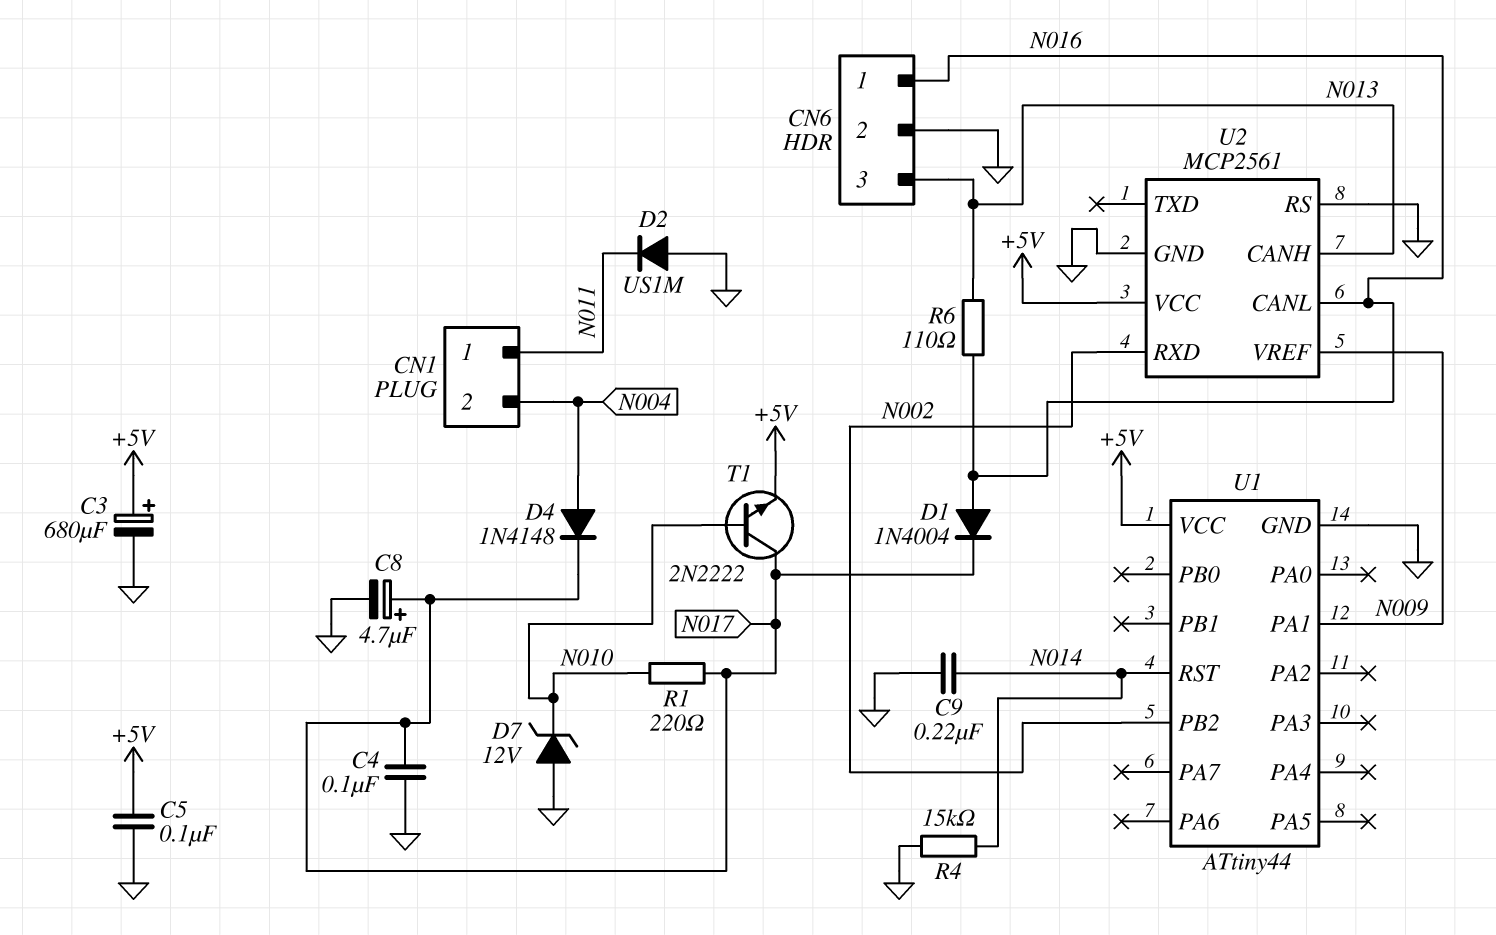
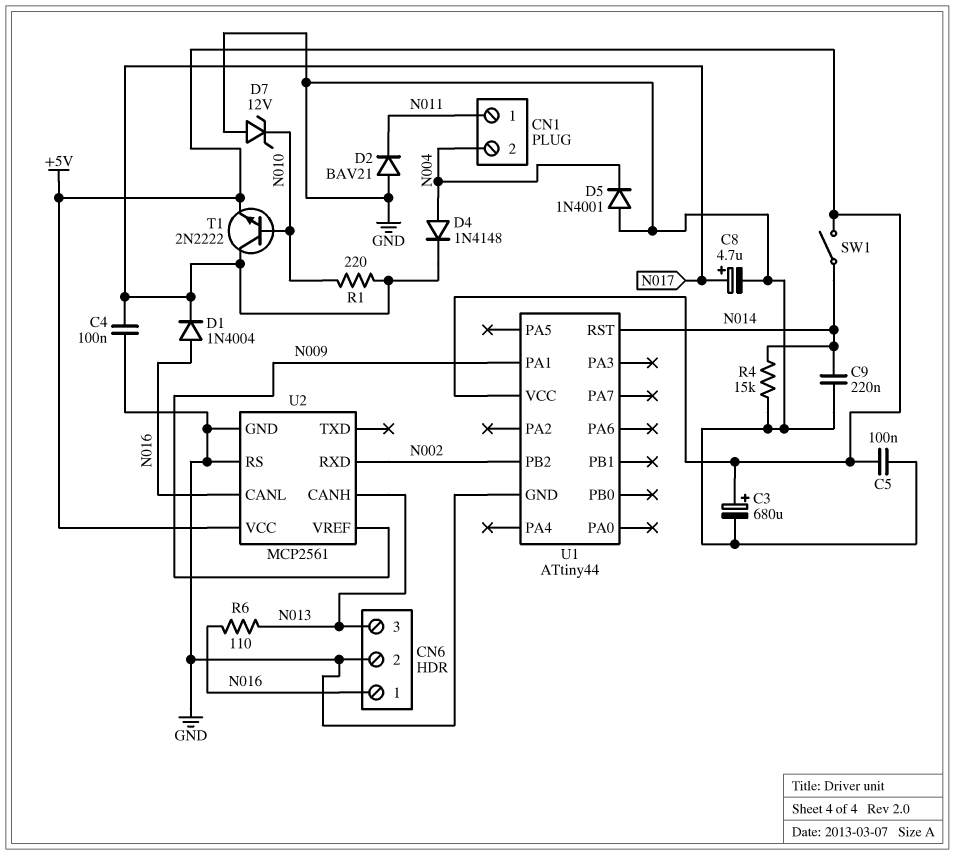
D2: diode US1M (A GND, K N011) -> diode BAV21 (A GND, K N011)
D5: none -> diode 1N4001 (A GND, K N004)
SW1: none -> switch (+5V, N014)

